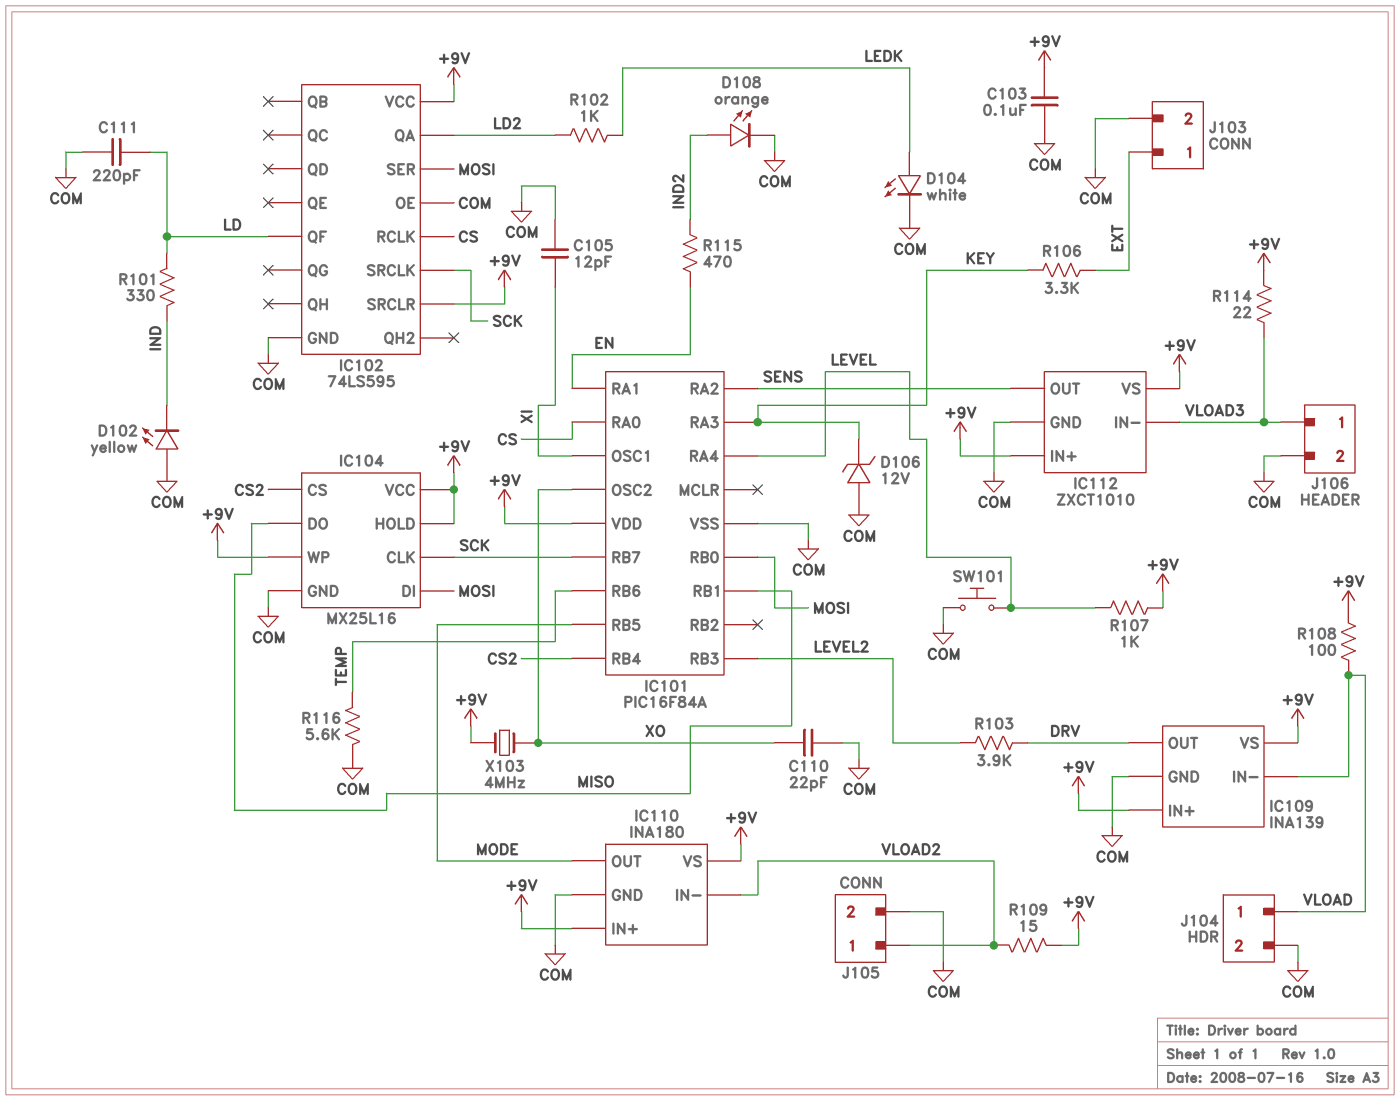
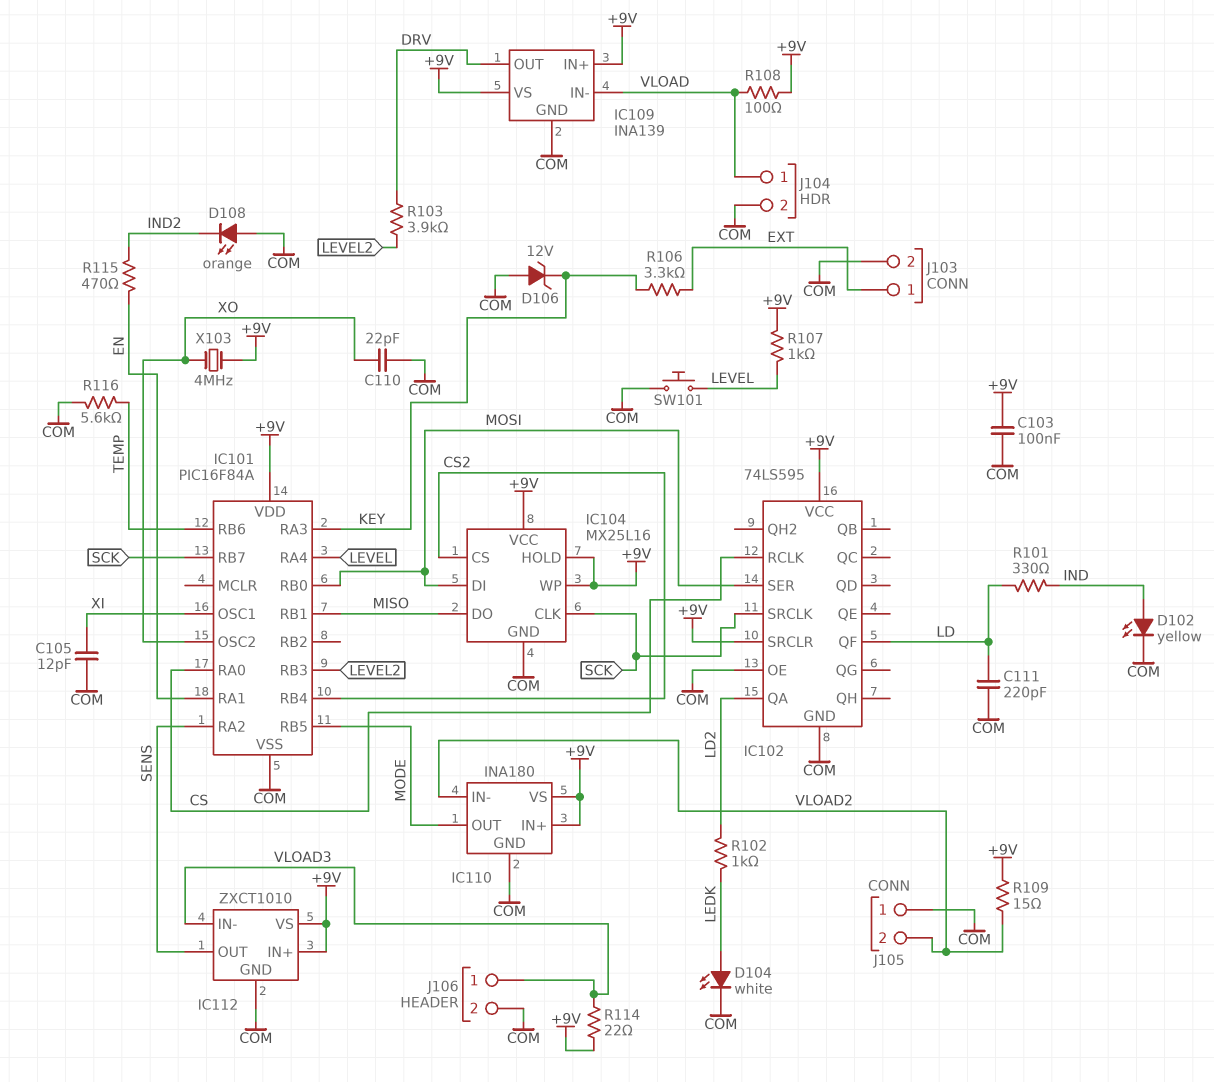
D102: LED yellow (A COM, K IND) -> LED yellow (A IND, K COM)
D108: LED orange (A IND2, K COM) -> LED orange (A COM, K IND2)
J105 pin 1: VLOAD2 -> COM
J105 pin 2: COM -> VLOAD2

